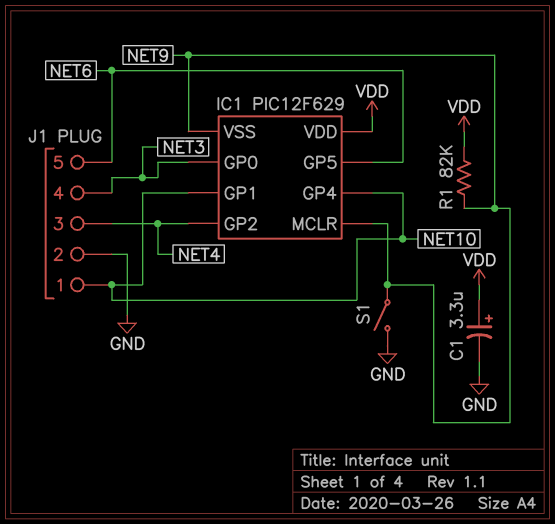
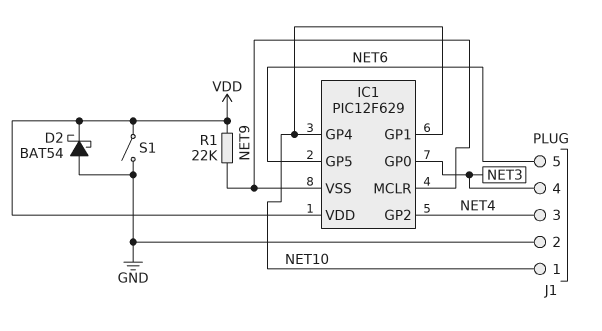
C1: 3.3uF (plus VDD, minus GND) -> none
D2: none -> schottky BAT54 (A GND, K VDD)
R1: 82k (NET9, VDD) -> 22k (NET9, VDD)
S1: switch (GND, NET9) -> switch (GND, VDD)

